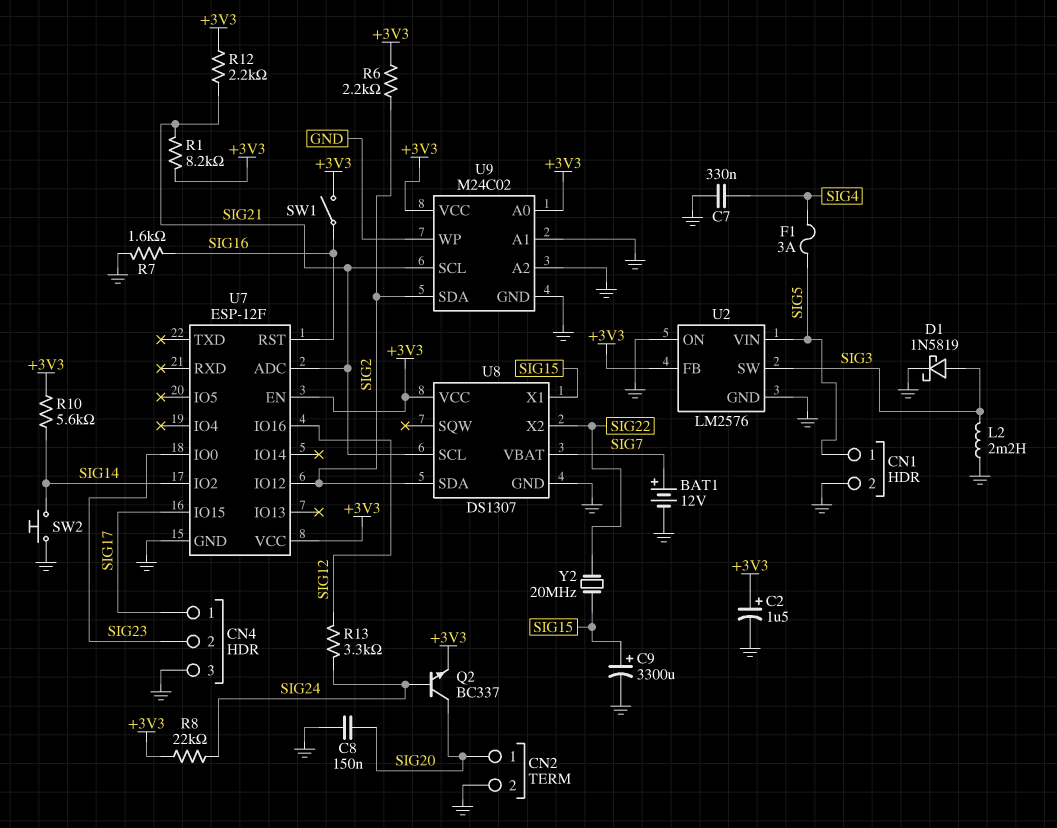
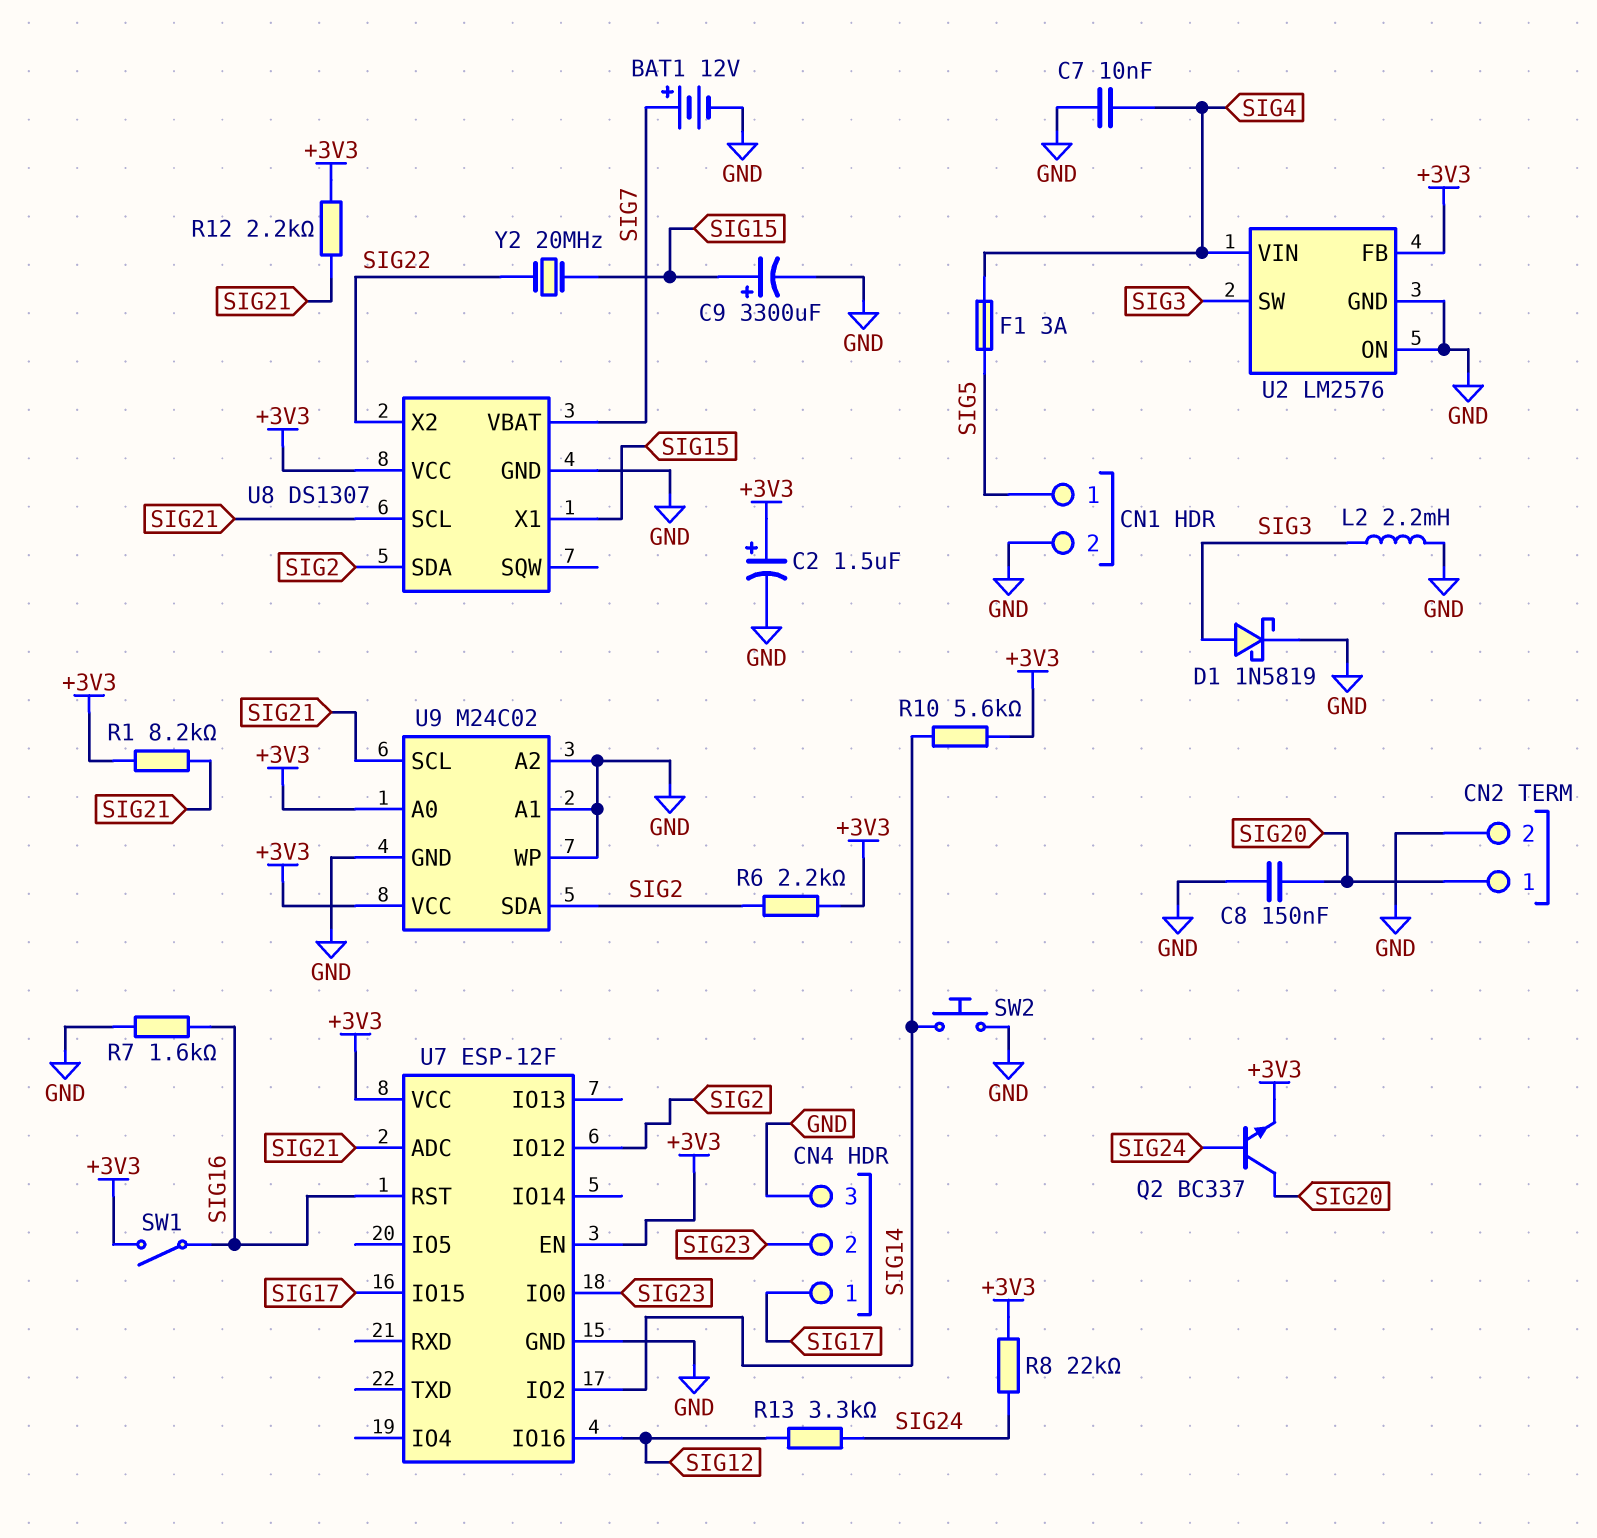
C7: 330nF (GND, SIG4) -> 10nF (GND, SIG4)
U2 pin VIN: SIG5 -> SIG4

